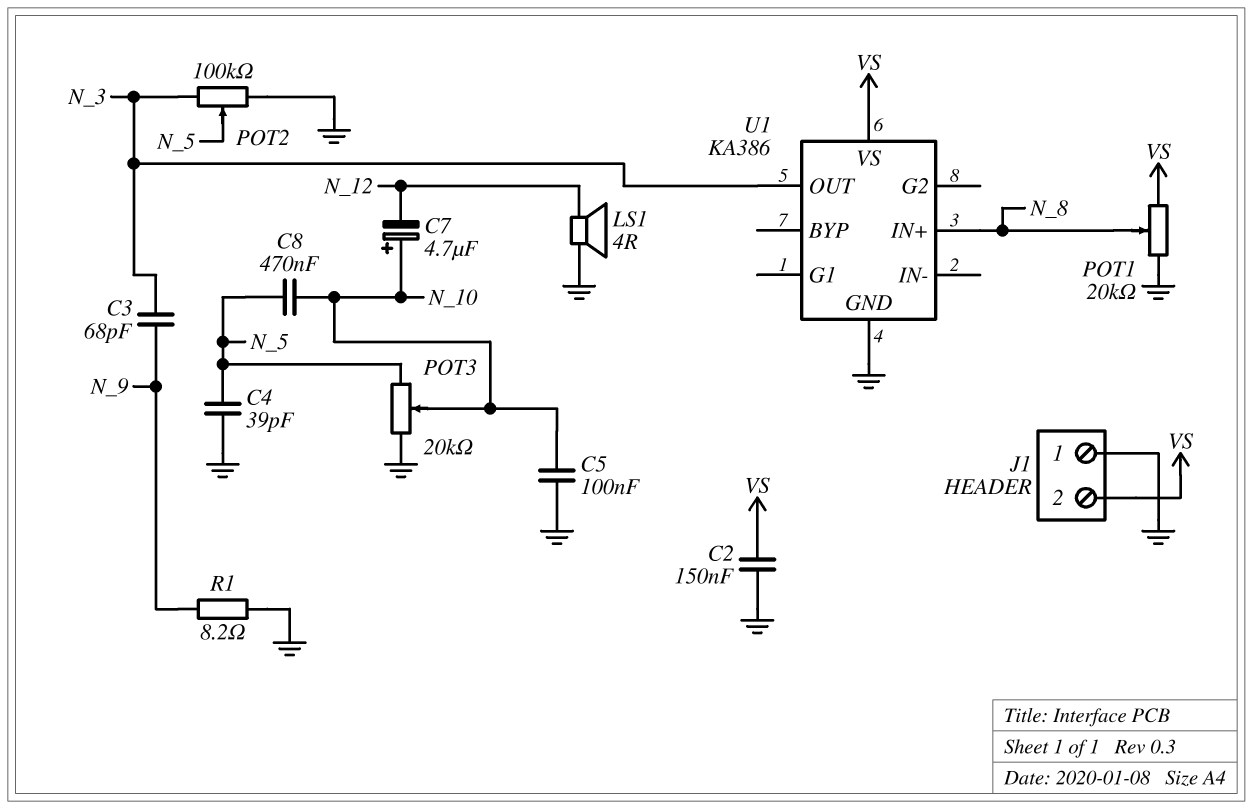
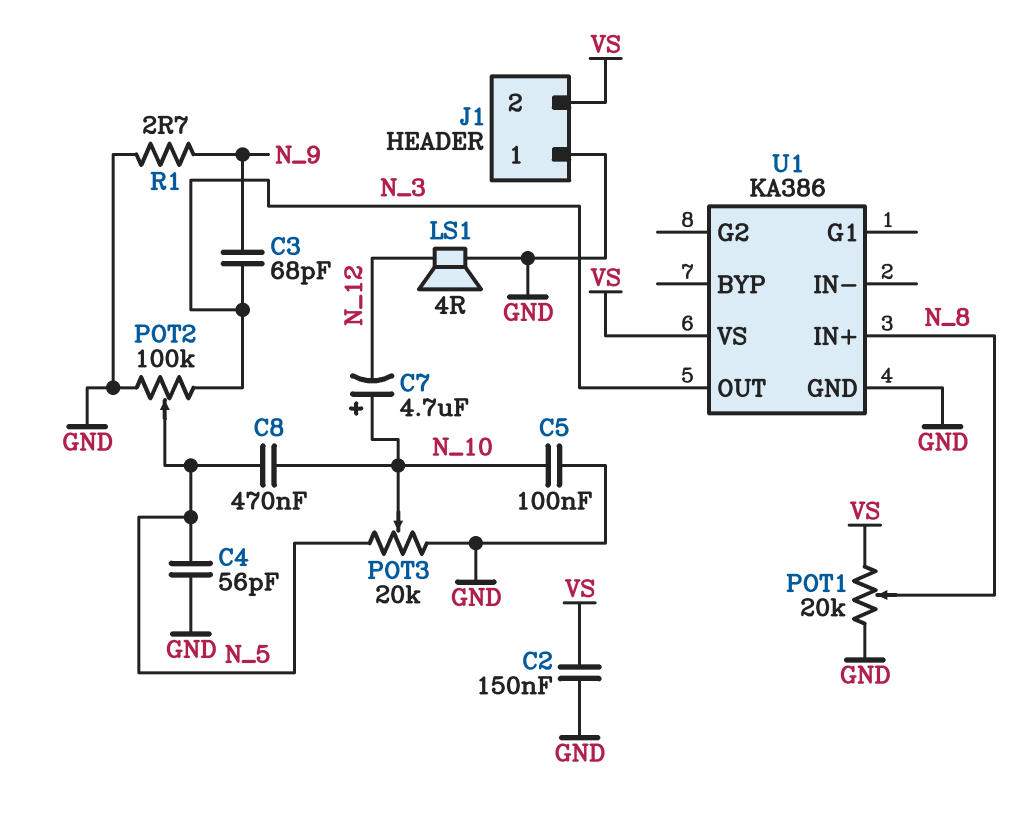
C4: 39pF (GND, N_5) -> 56pF (GND, N_5)
R1: 8.2 (GND, N_9) -> 2.7 (GND, N_9)

